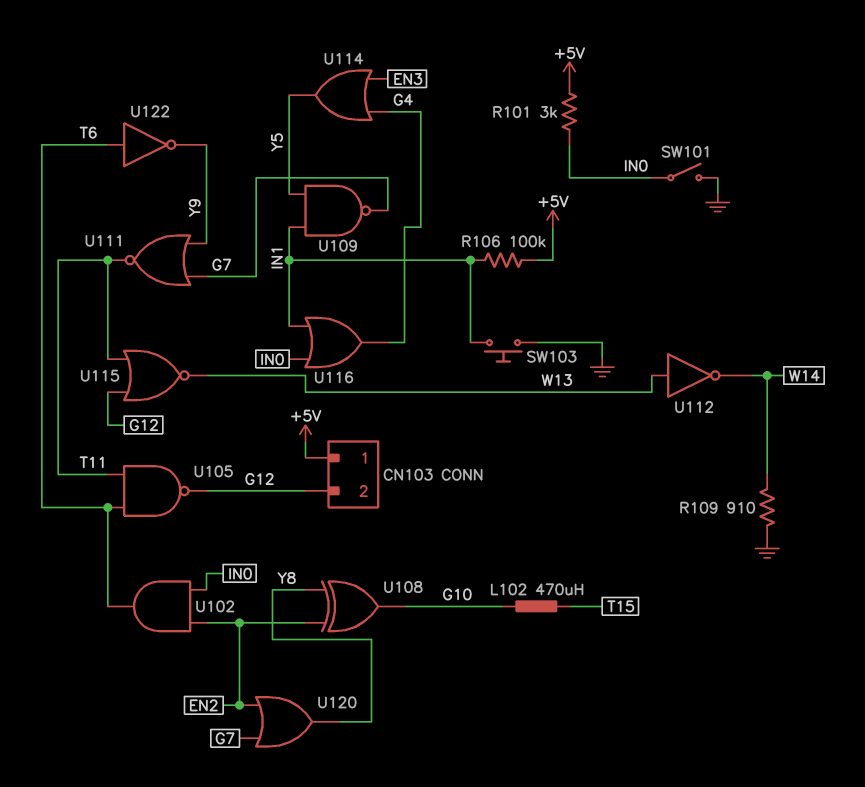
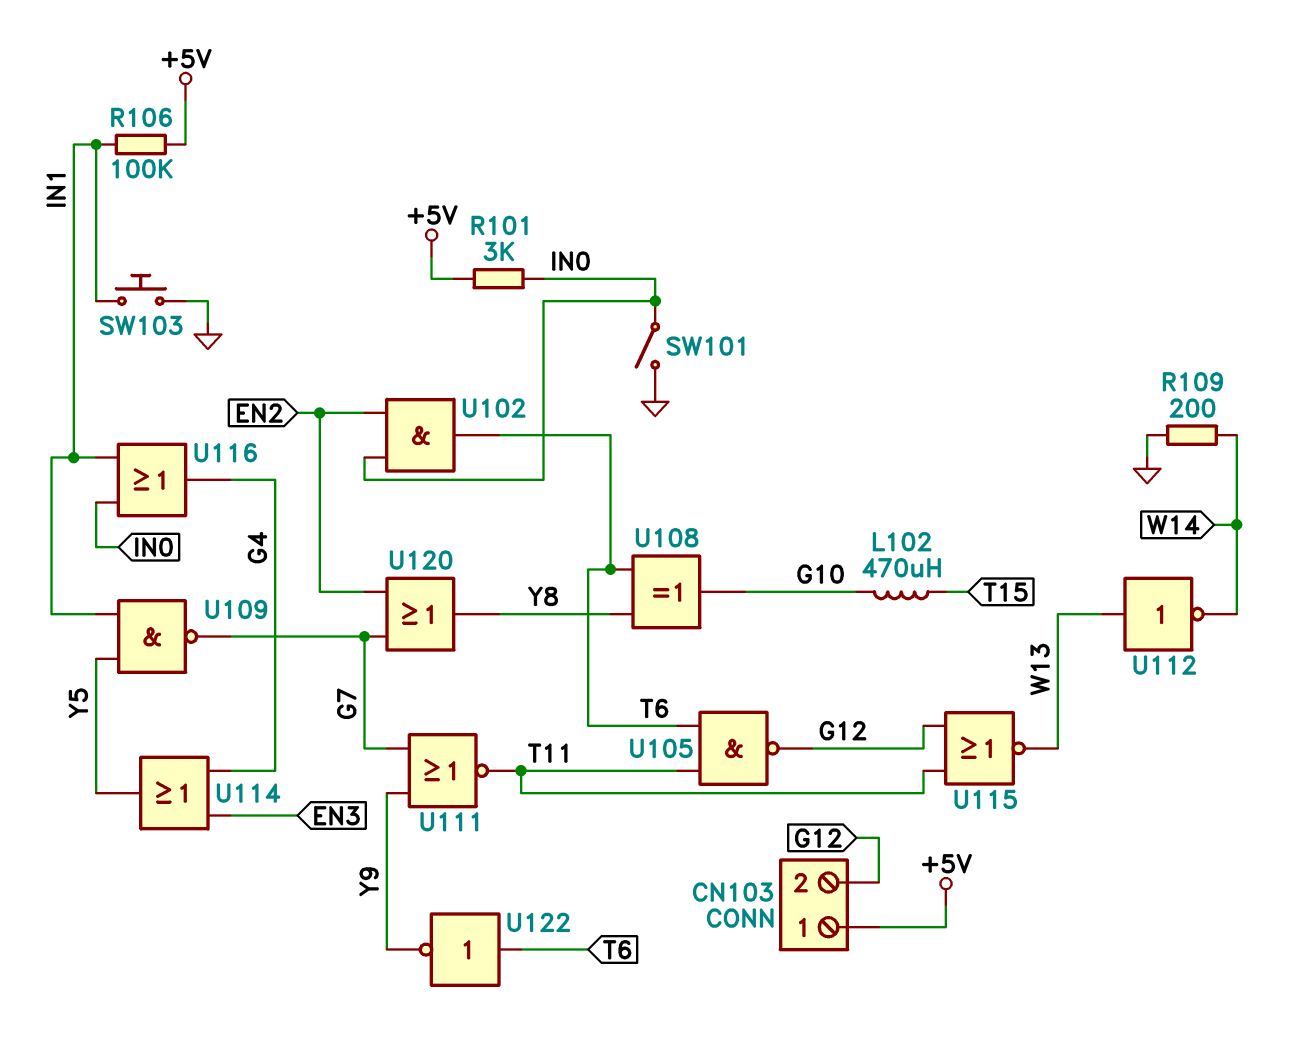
R109: 910 (GND, W14) -> 200 (GND, W14)
U108: XOR (in EN2, in Y8, out G10) -> XOR (in T6, in Y8, out G10)

